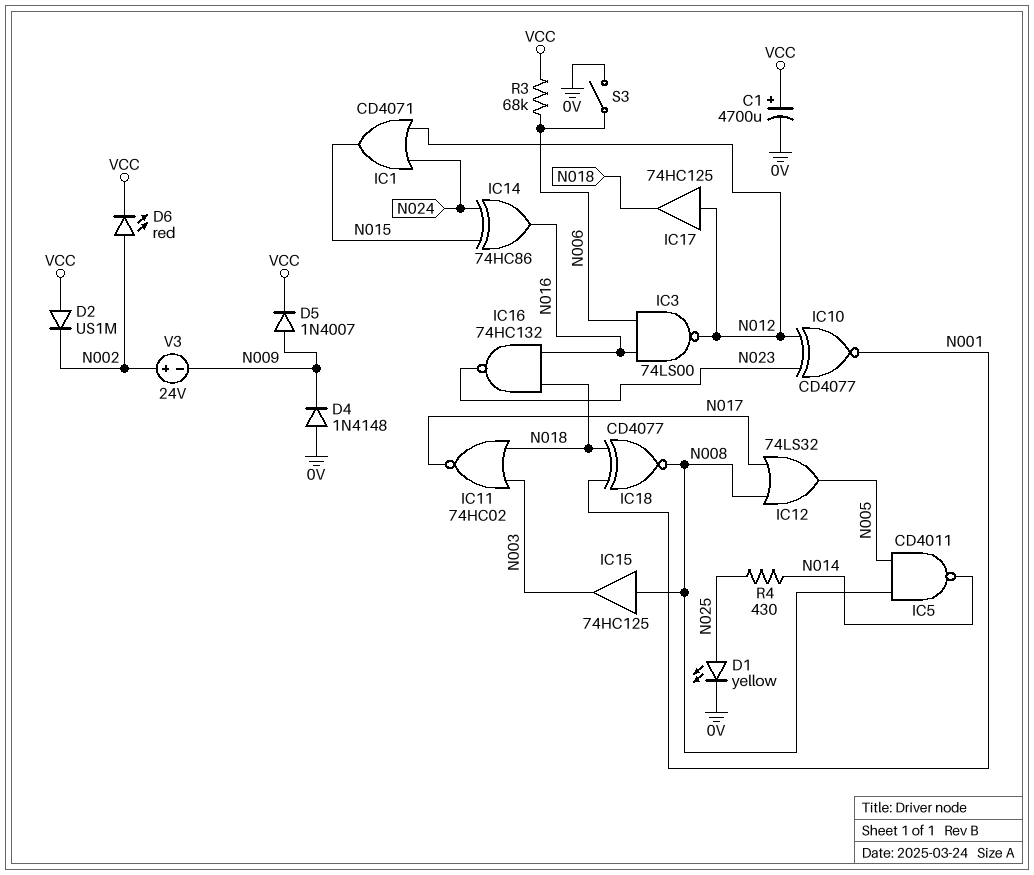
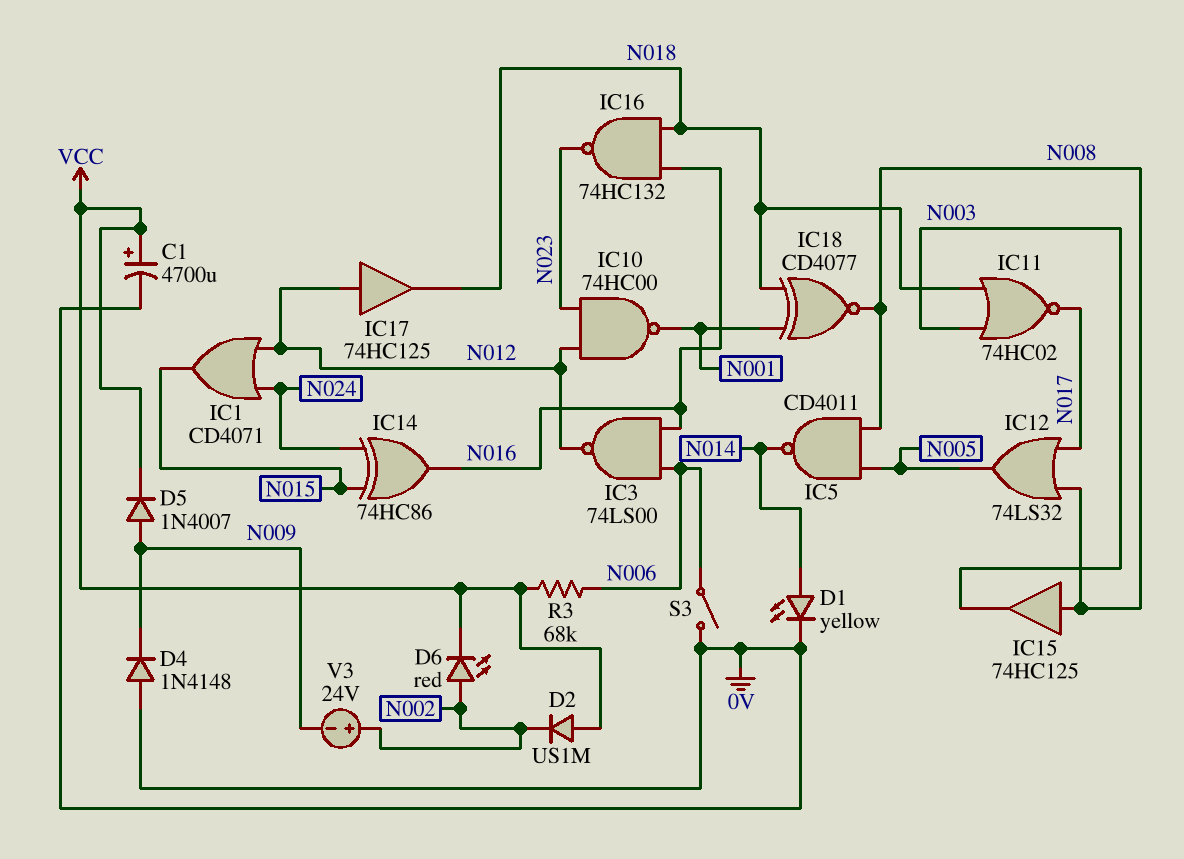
D1: LED yellow (A N025, K 0V) -> LED yellow (A N014, K 0V)
IC10: XNOR CD4077 (in N012, in N023, out N001) -> NAND 74HC00 (in N012, in N023, out N001)
R4: 430 (N014, N025) -> none

